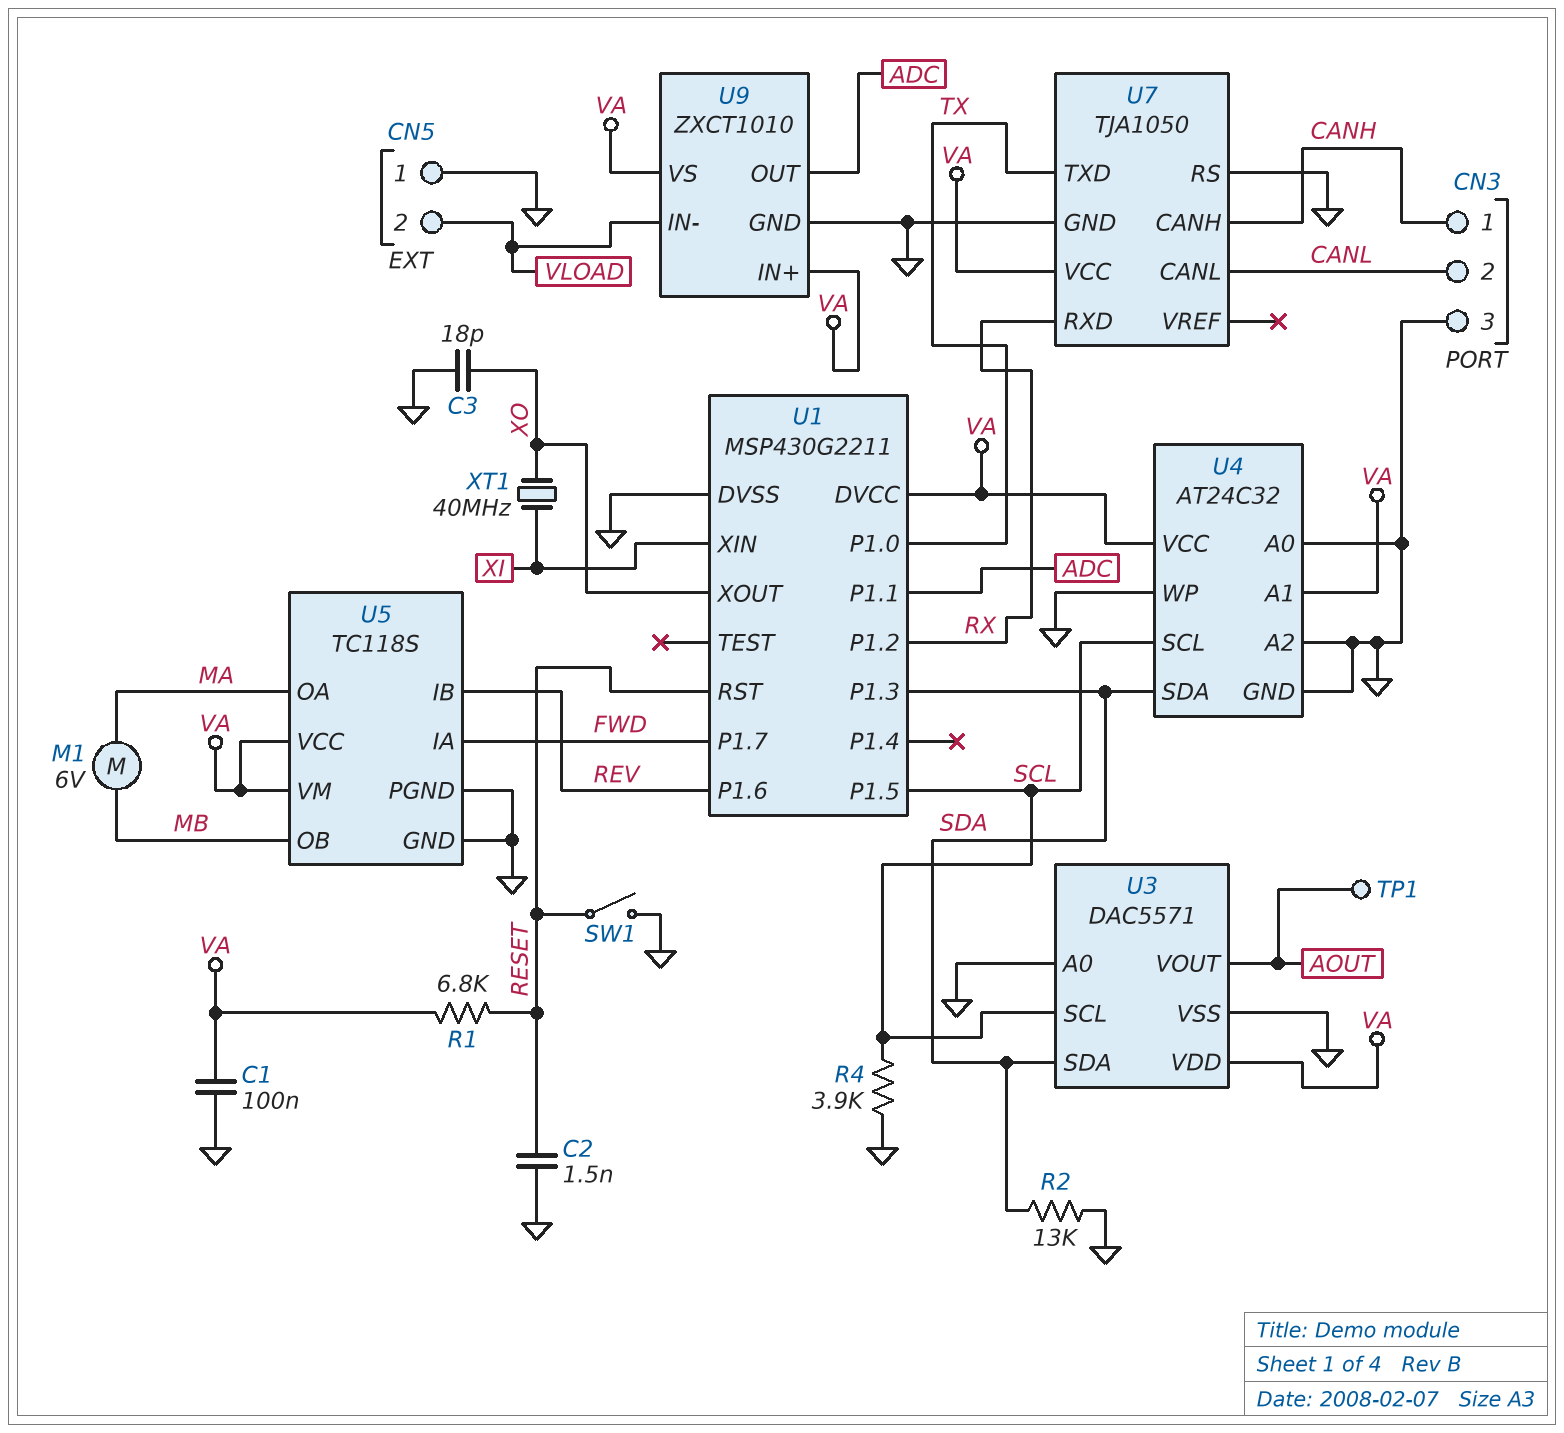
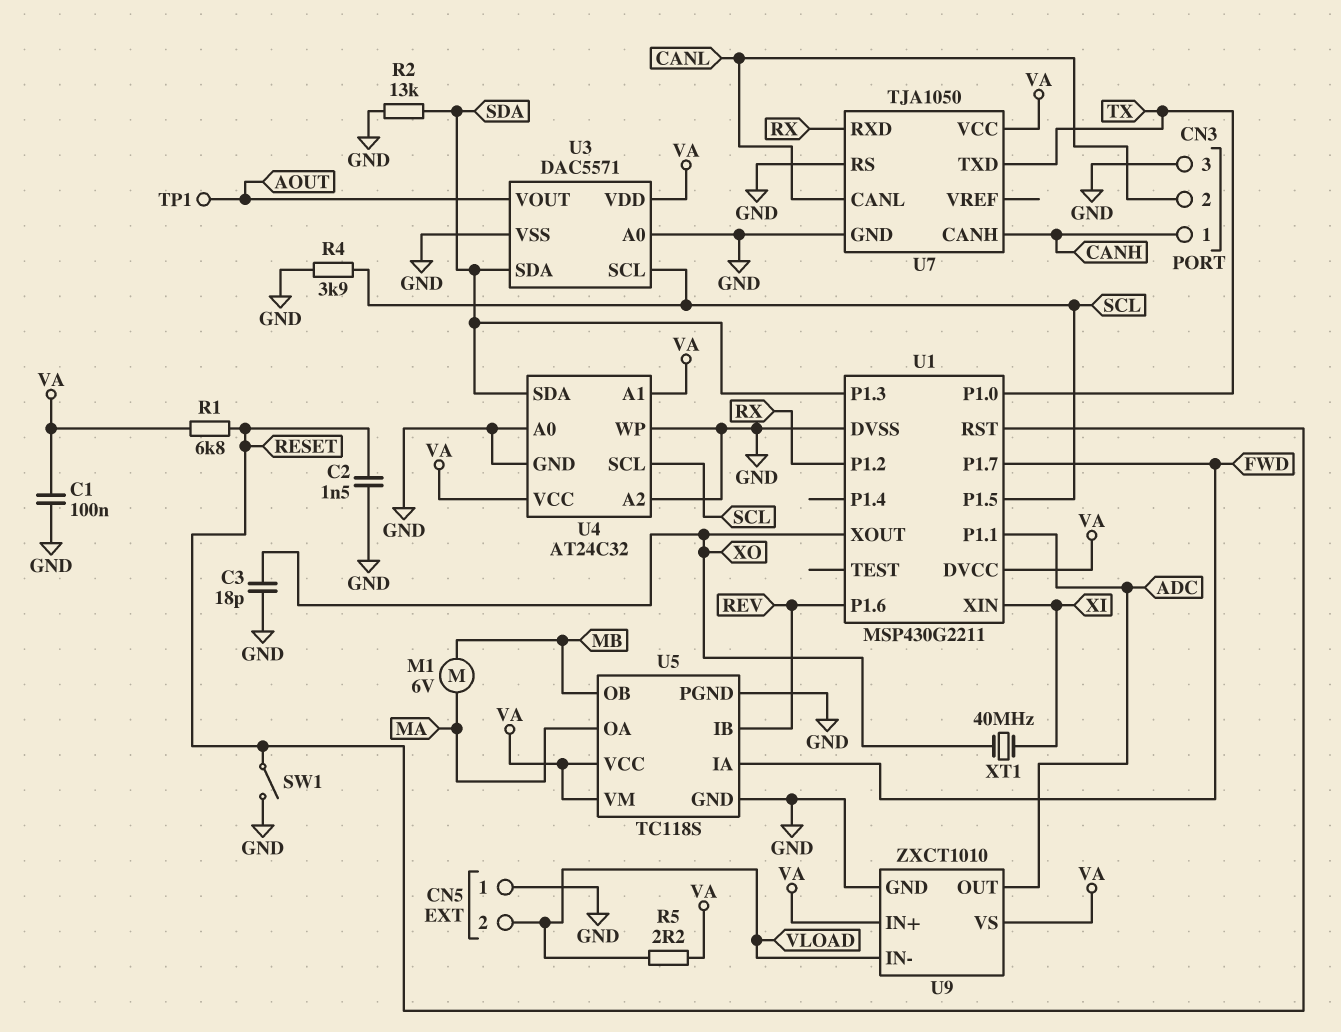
R5: none -> 2.2 (VA, VLOAD)

